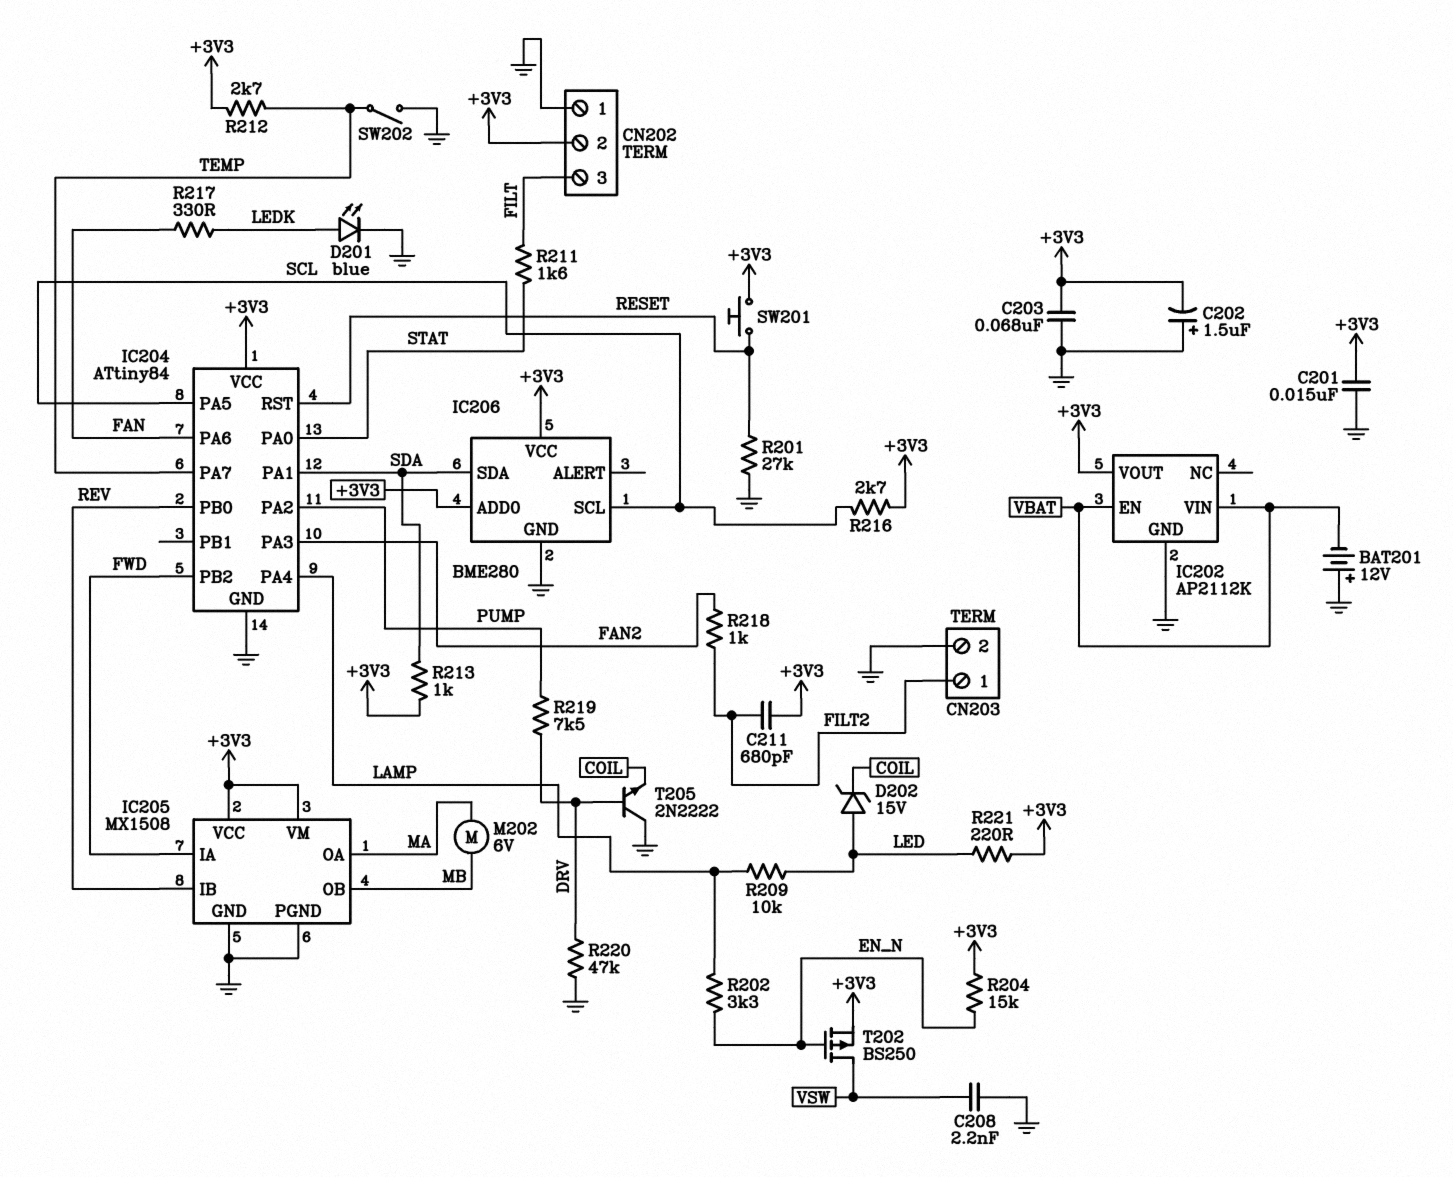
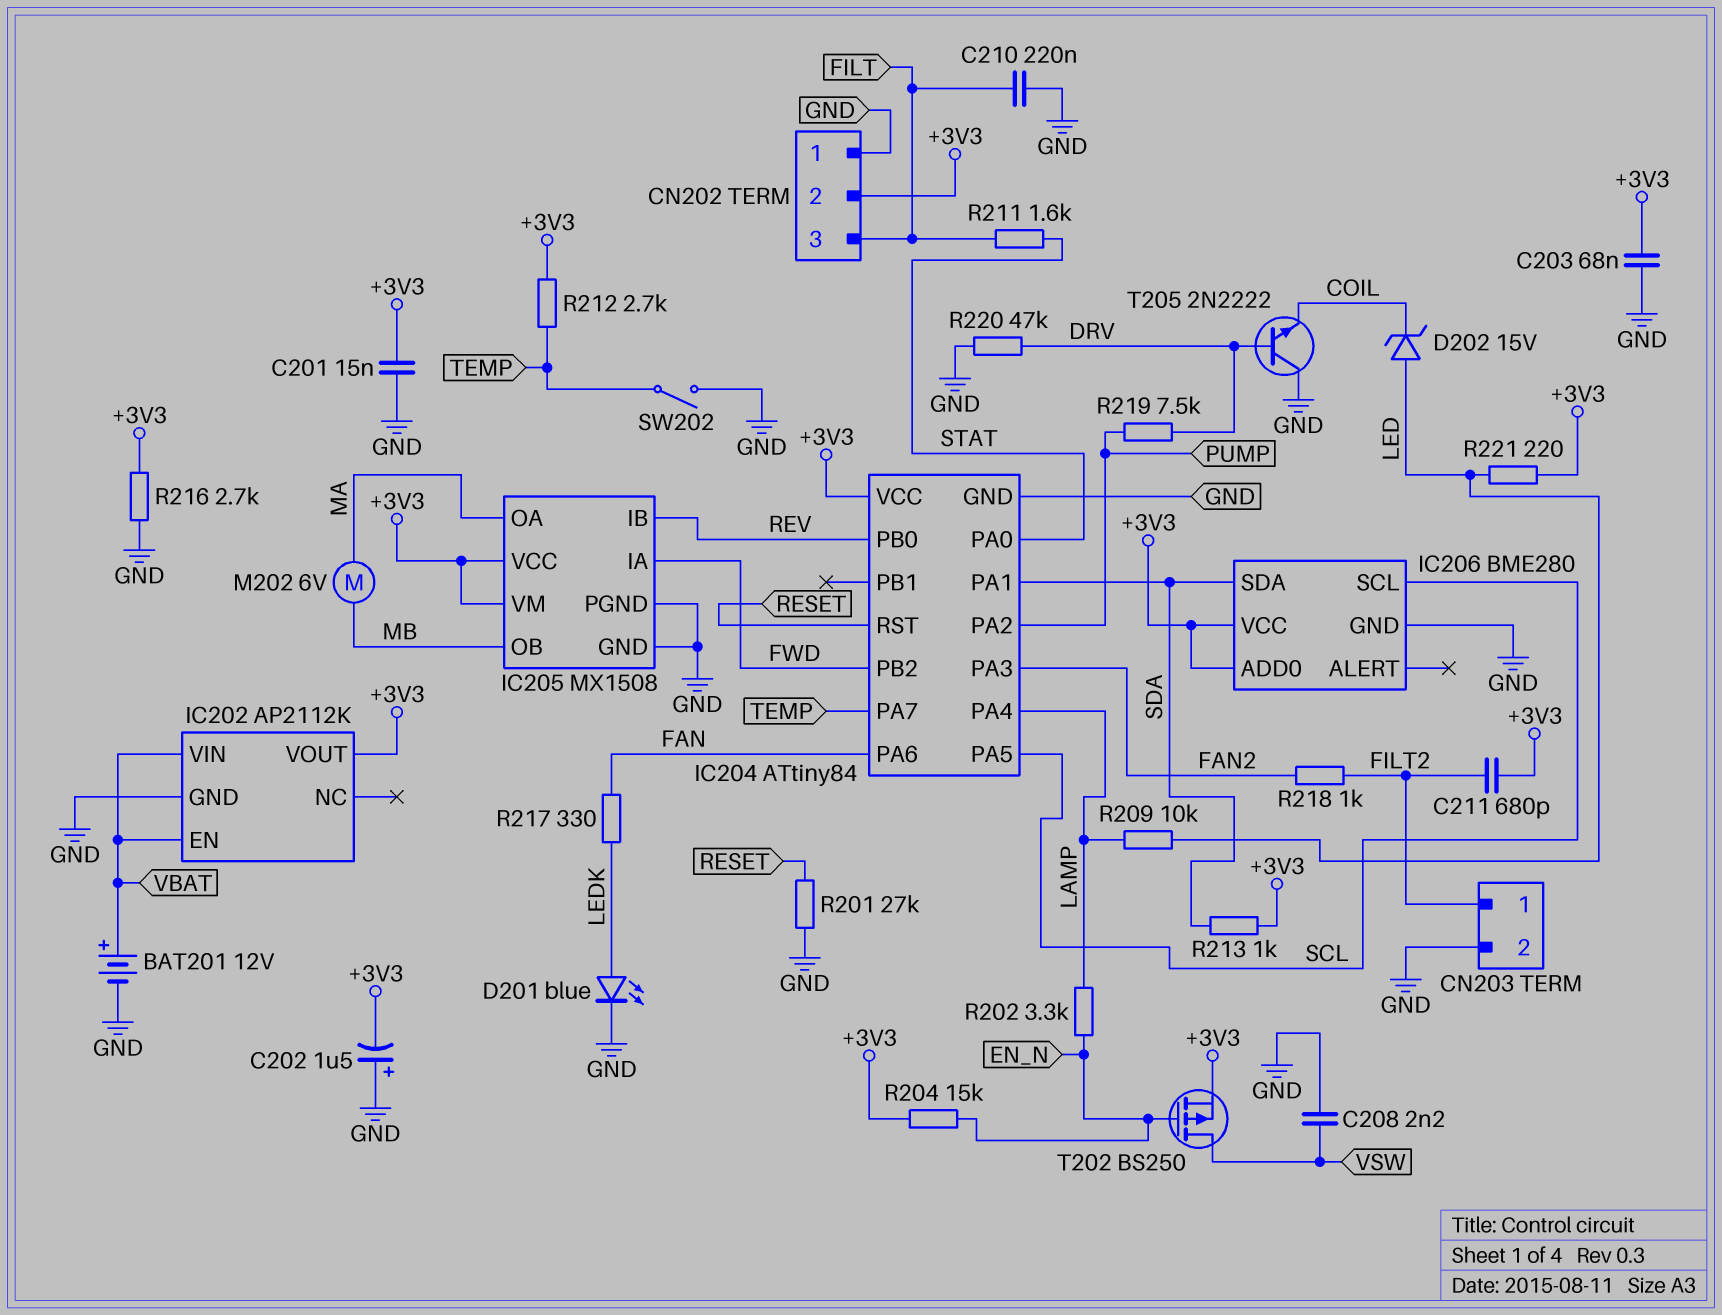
BAT201: 12V (plus GND, minus VBAT) -> 12V (plus VBAT, minus GND)
C210: none -> 220nF (FILT, GND)
R216: 2.7k (+3V3, SCL) -> 2.7k (+3V3, GND)
SW201: button (+3V3, RESET) -> none

